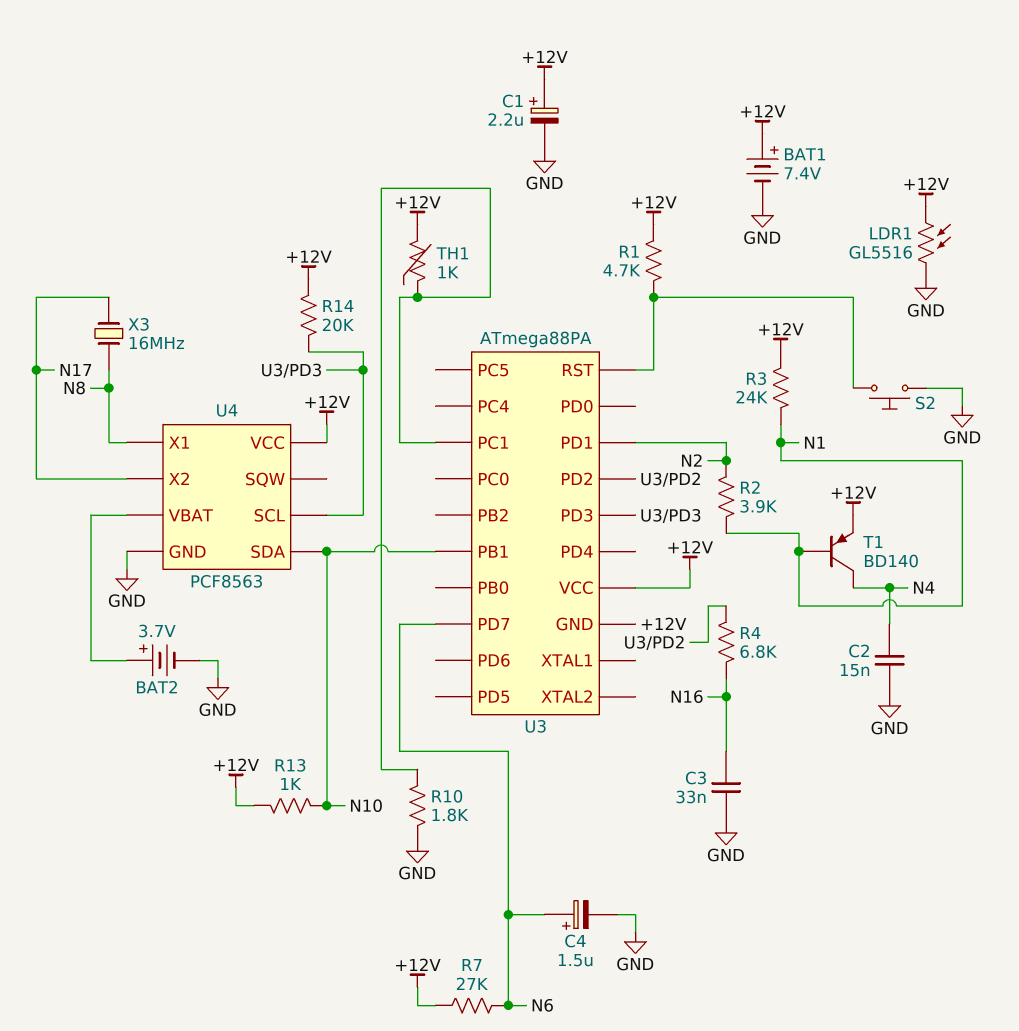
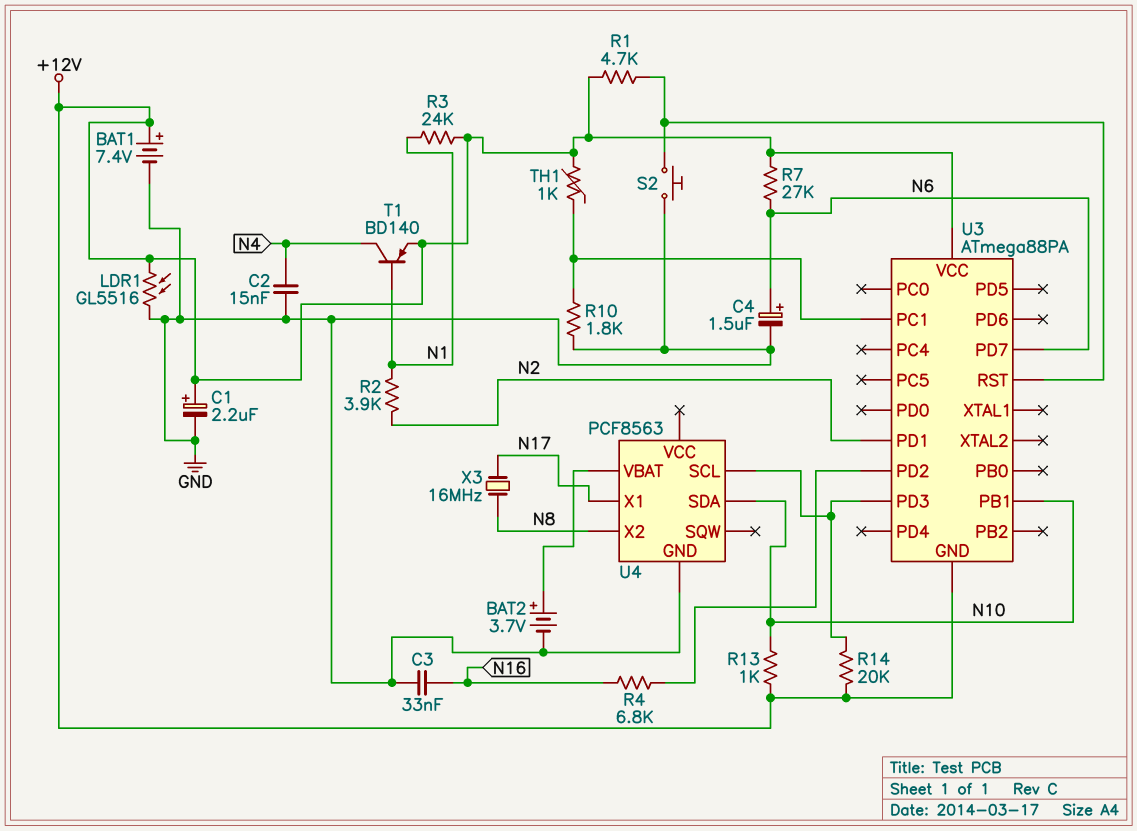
U4 pin VCC: +12V -> none
U4 pin X1: N8 -> N17
U4 pin X2: N17 -> N8

